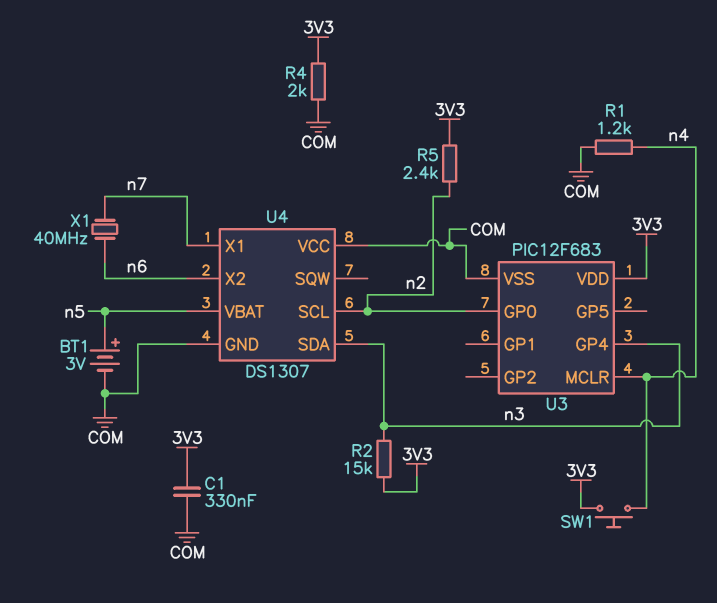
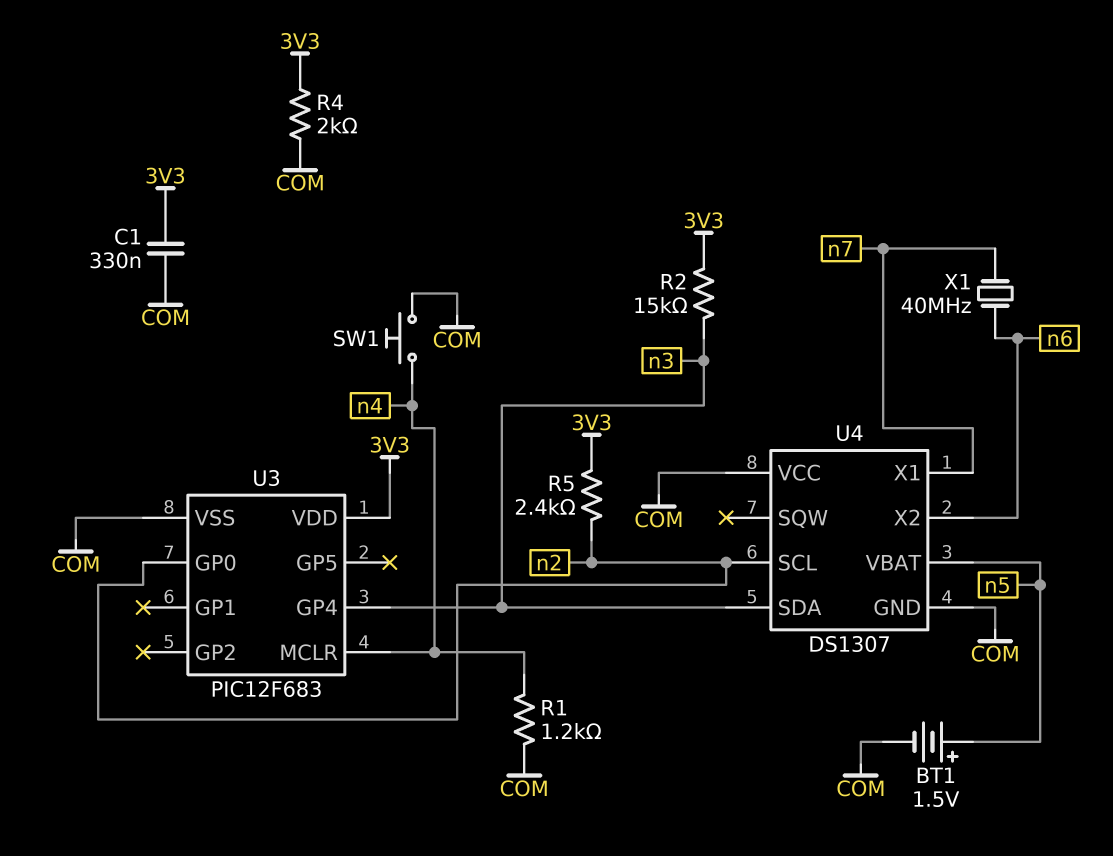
BT1: 3V (plus n5, minus COM) -> 1.5V (plus n5, minus COM)
SW1: button (3V3, n4) -> button (COM, n4)

